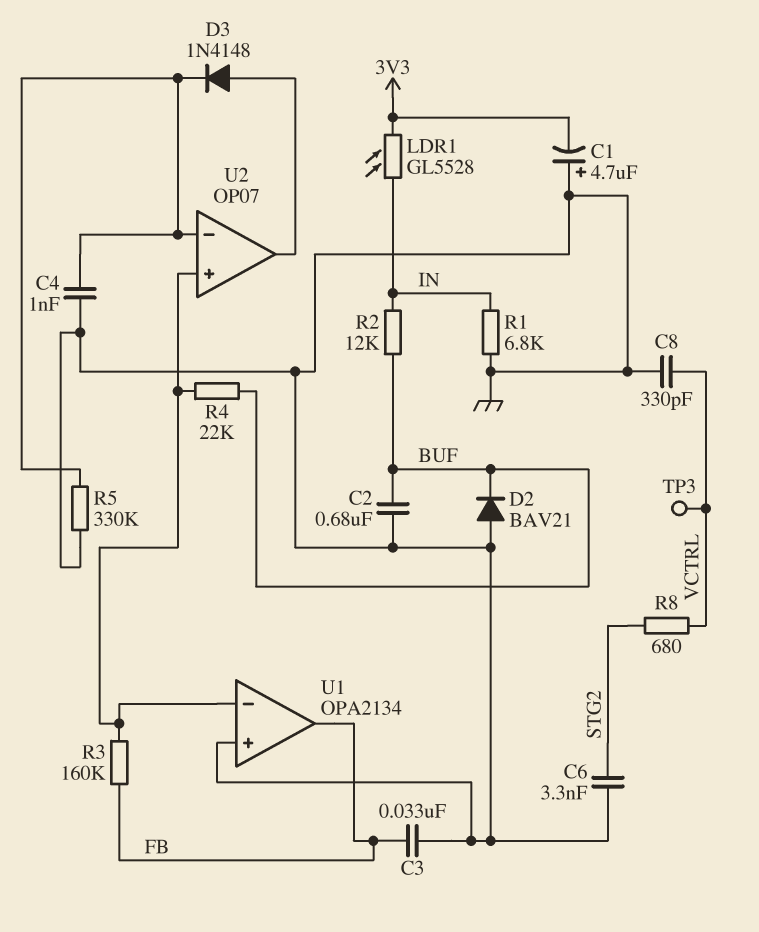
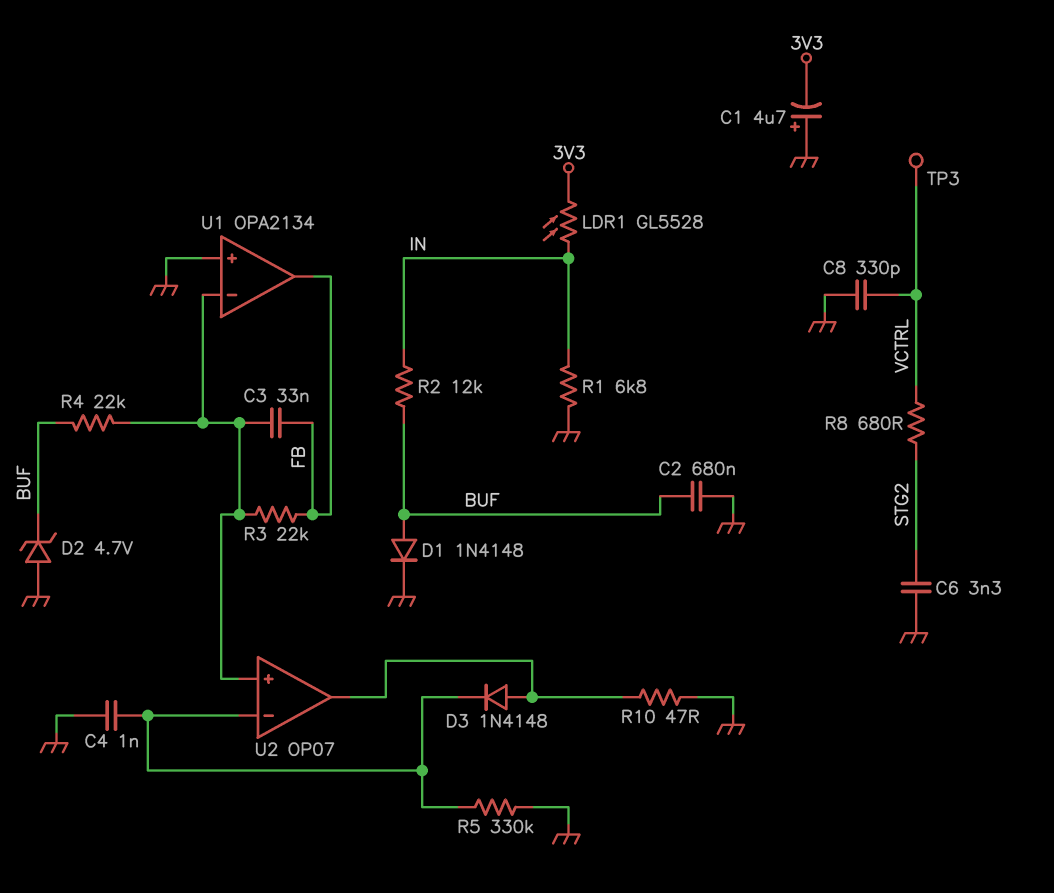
C3: 33nF (FB, GND) -> 33nF (FB, U1/in-)
D1: none -> diode 1N4148 (A BUF, K GND)
D2: diode BAV21 (A GND, K BUF) -> zener 4.7V (A GND, K BUF)
R3: 160k (FB, U1/in-) -> 22k (FB, U1/in-)
R10: none -> 47 (GND, U2/out)

